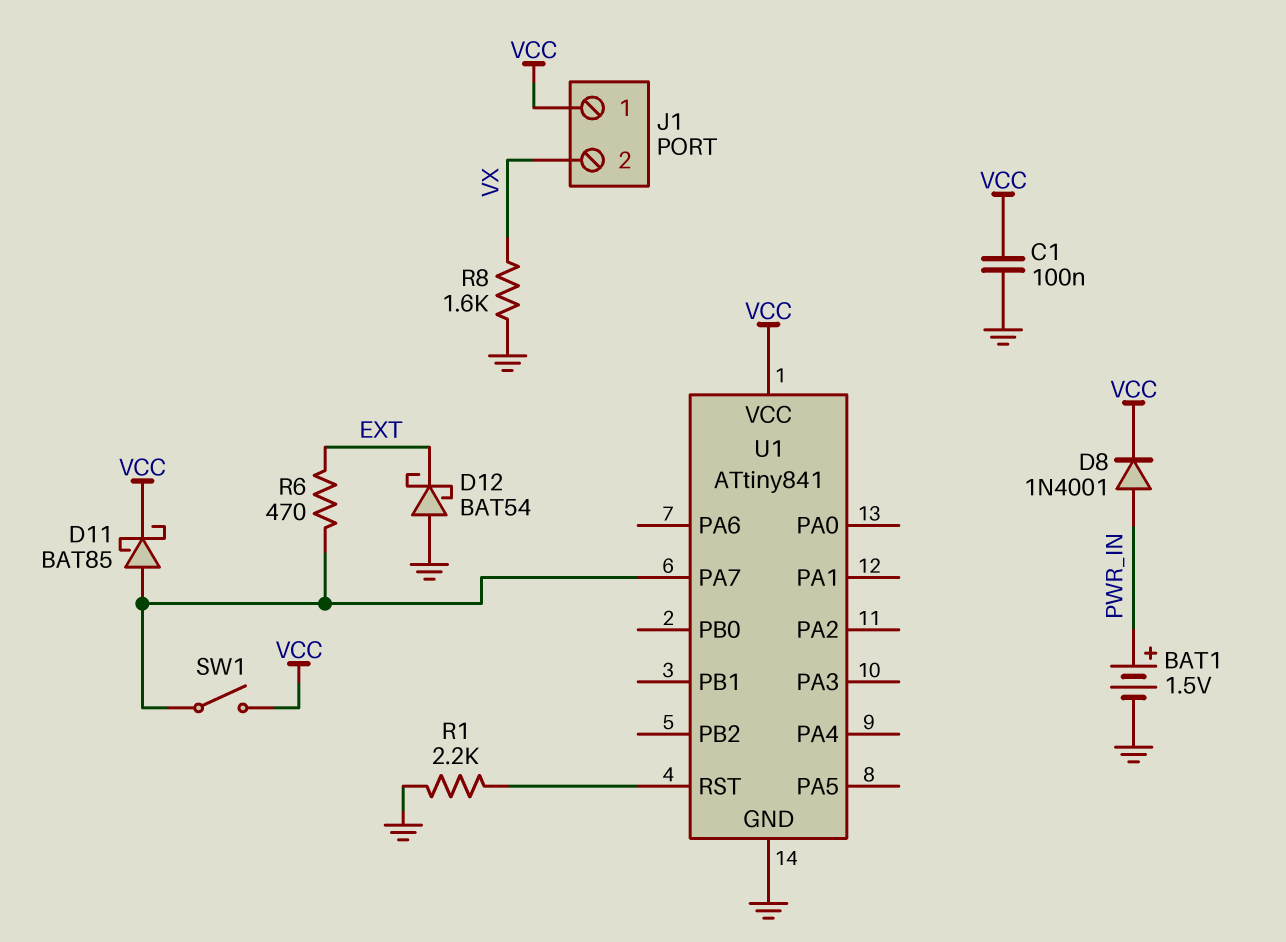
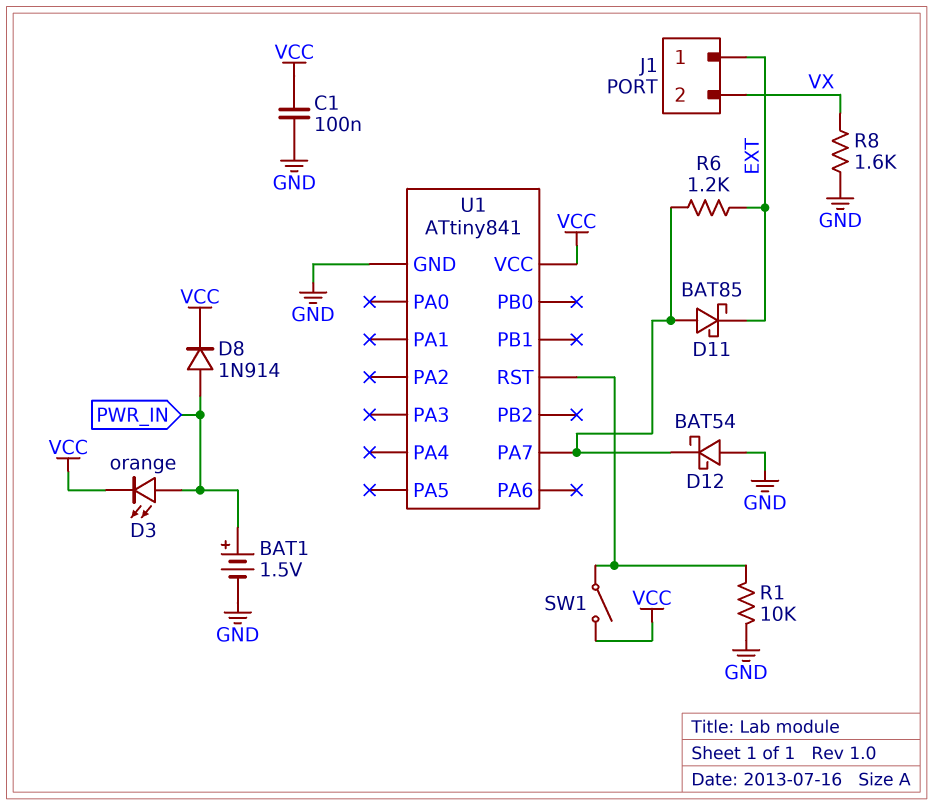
D3: none -> LED orange (A PWR_IN, K VCC)
D8: diode 1N4001 (A PWR_IN, K VCC) -> diode 1N914 (A PWR_IN, K VCC)
D11: schottky BAT85 (A U1/PA7, K VCC) -> schottky BAT85 (A U1/PA7, K EXT)
D12: schottky BAT54 (A GND, K EXT) -> schottky BAT54 (A GND, K U1/PA7)
J1 pin 1: VCC -> EXT
R1: 2.2k (GND, U1/RST) -> 10k (GND, U1/RST)
R6: 470 (EXT, U1/PA7) -> 1.2k (EXT, U1/PA7)
SW1: switch (U1/PA7, VCC) -> switch (U1/RST, VCC)

